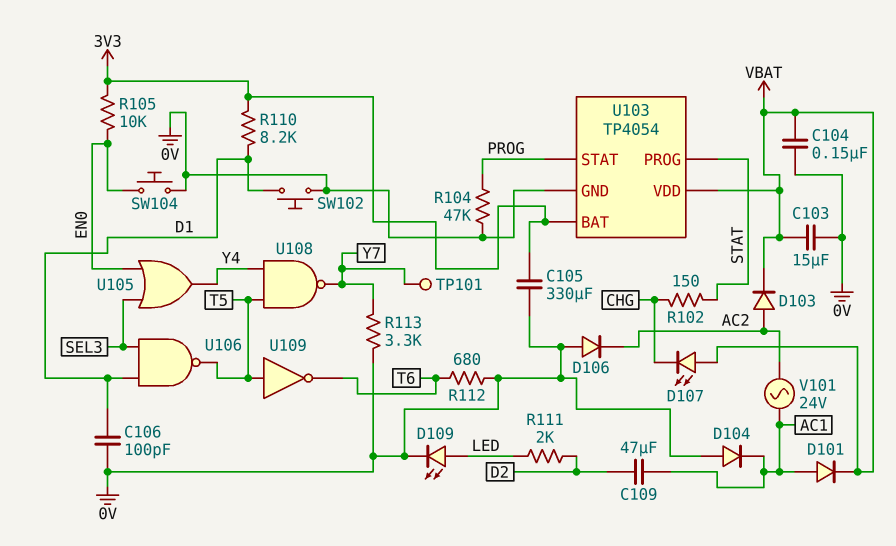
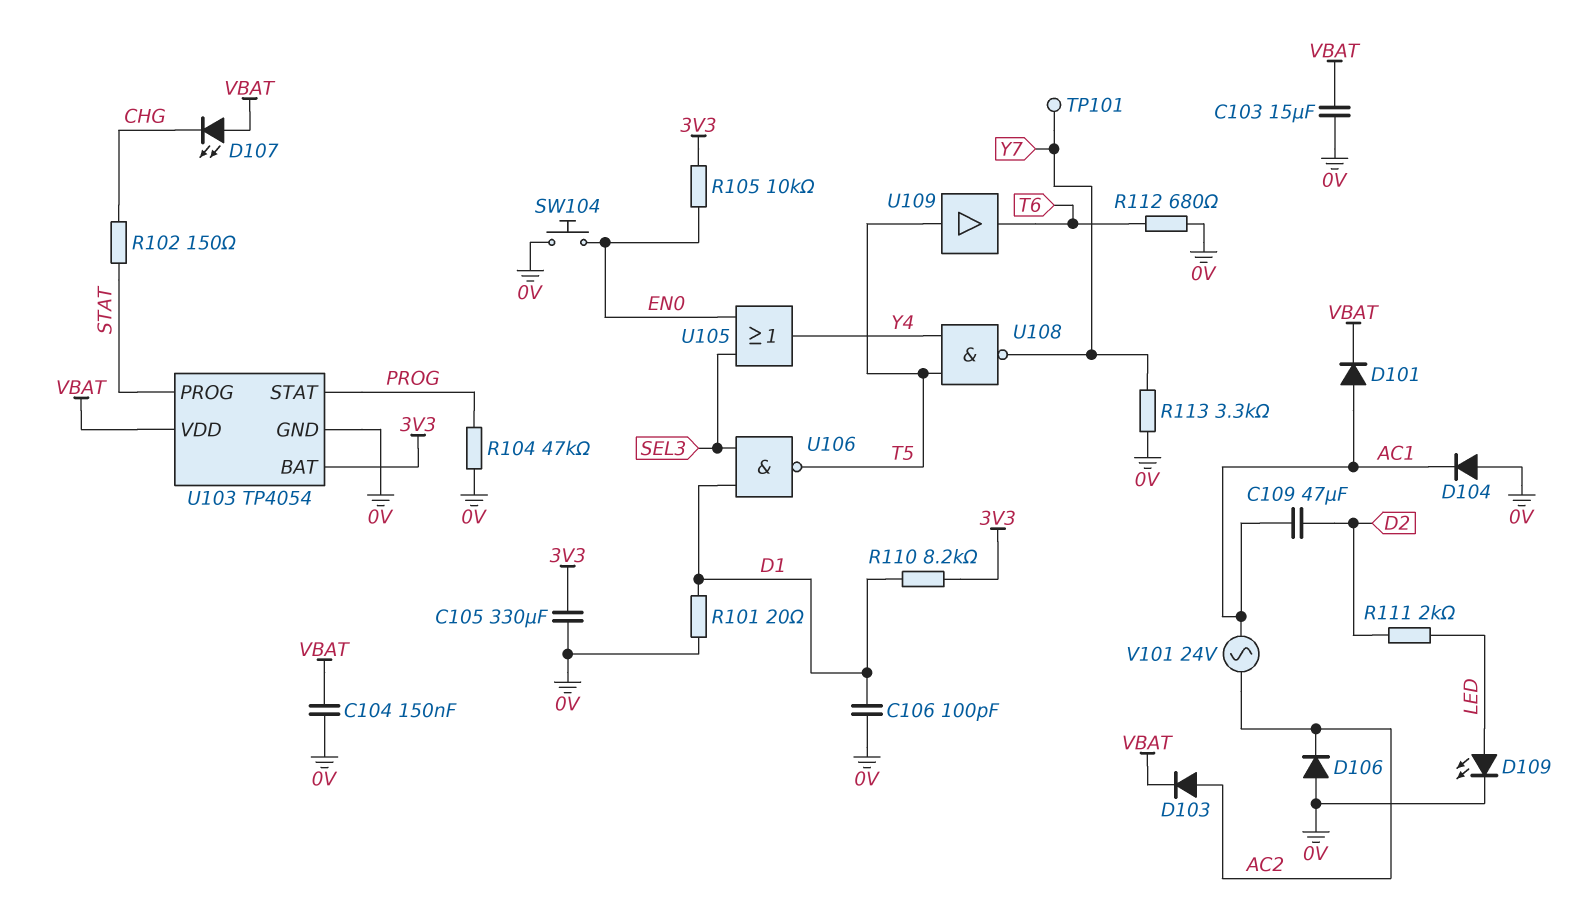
R101: none -> 20 (0V, D1)
SW102: button (0V, D1) -> none
U109: NOT (in T5, out T6) -> buffer (in T5, out T6)

